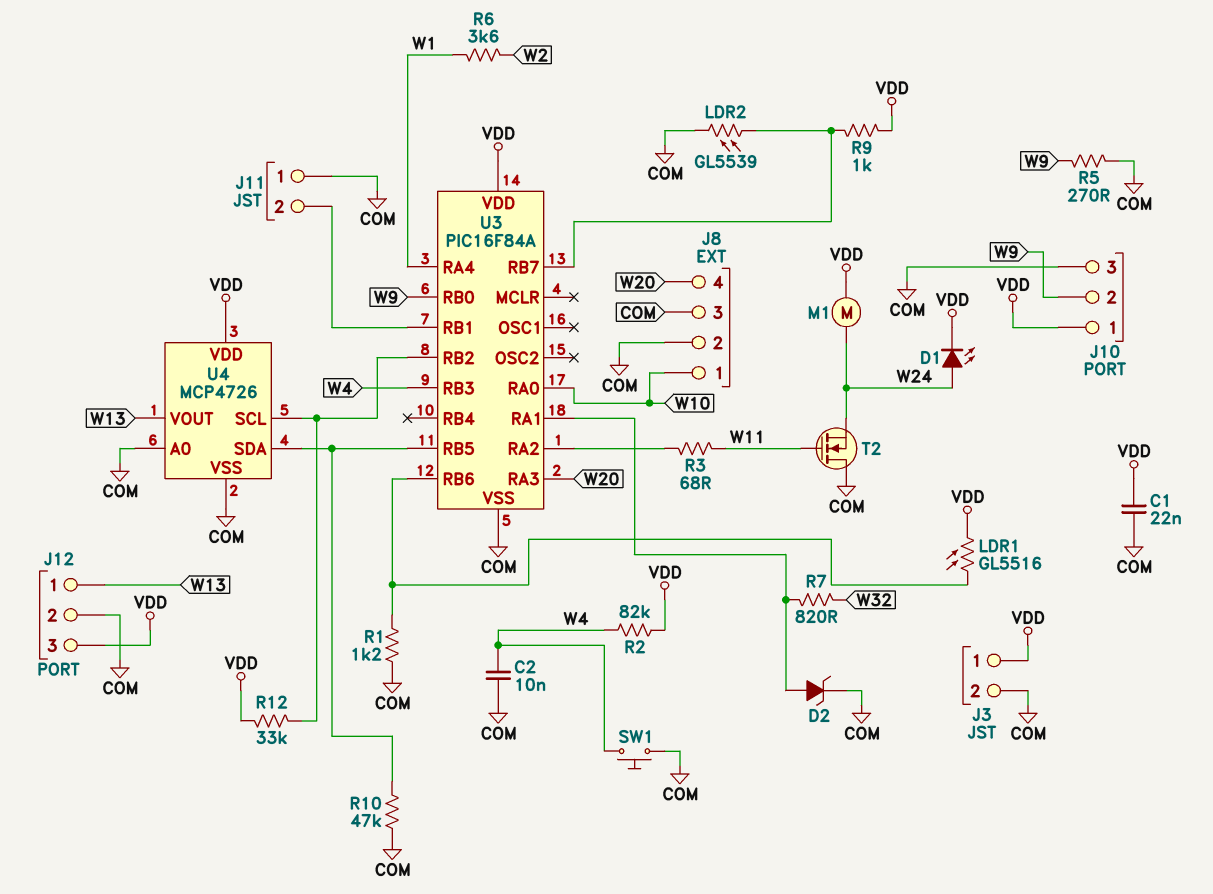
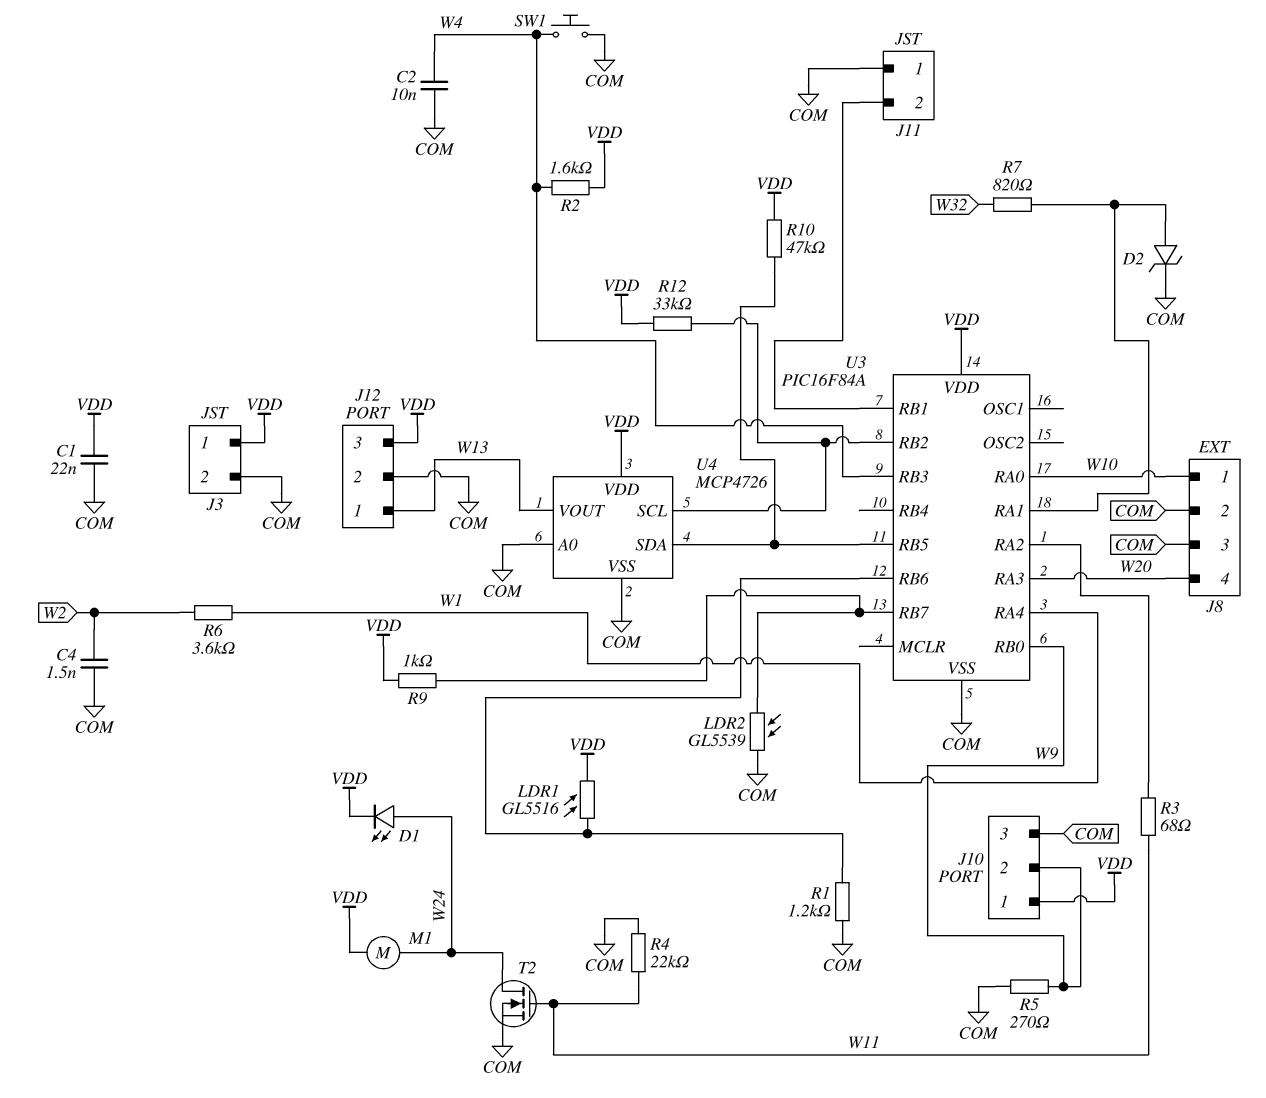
C4: none -> 1.5nF (COM, W2)
R2: 82k (VDD, W4) -> 1.6k (VDD, W4)
R4: none -> 22k (COM, W11)
R10: 47k (COM, U3/RB5) -> 47k (U3/RB5, VDD)
T2: NMOS (G W11, D COM, S W24) -> NMOS (G W11, D W24, S COM)

